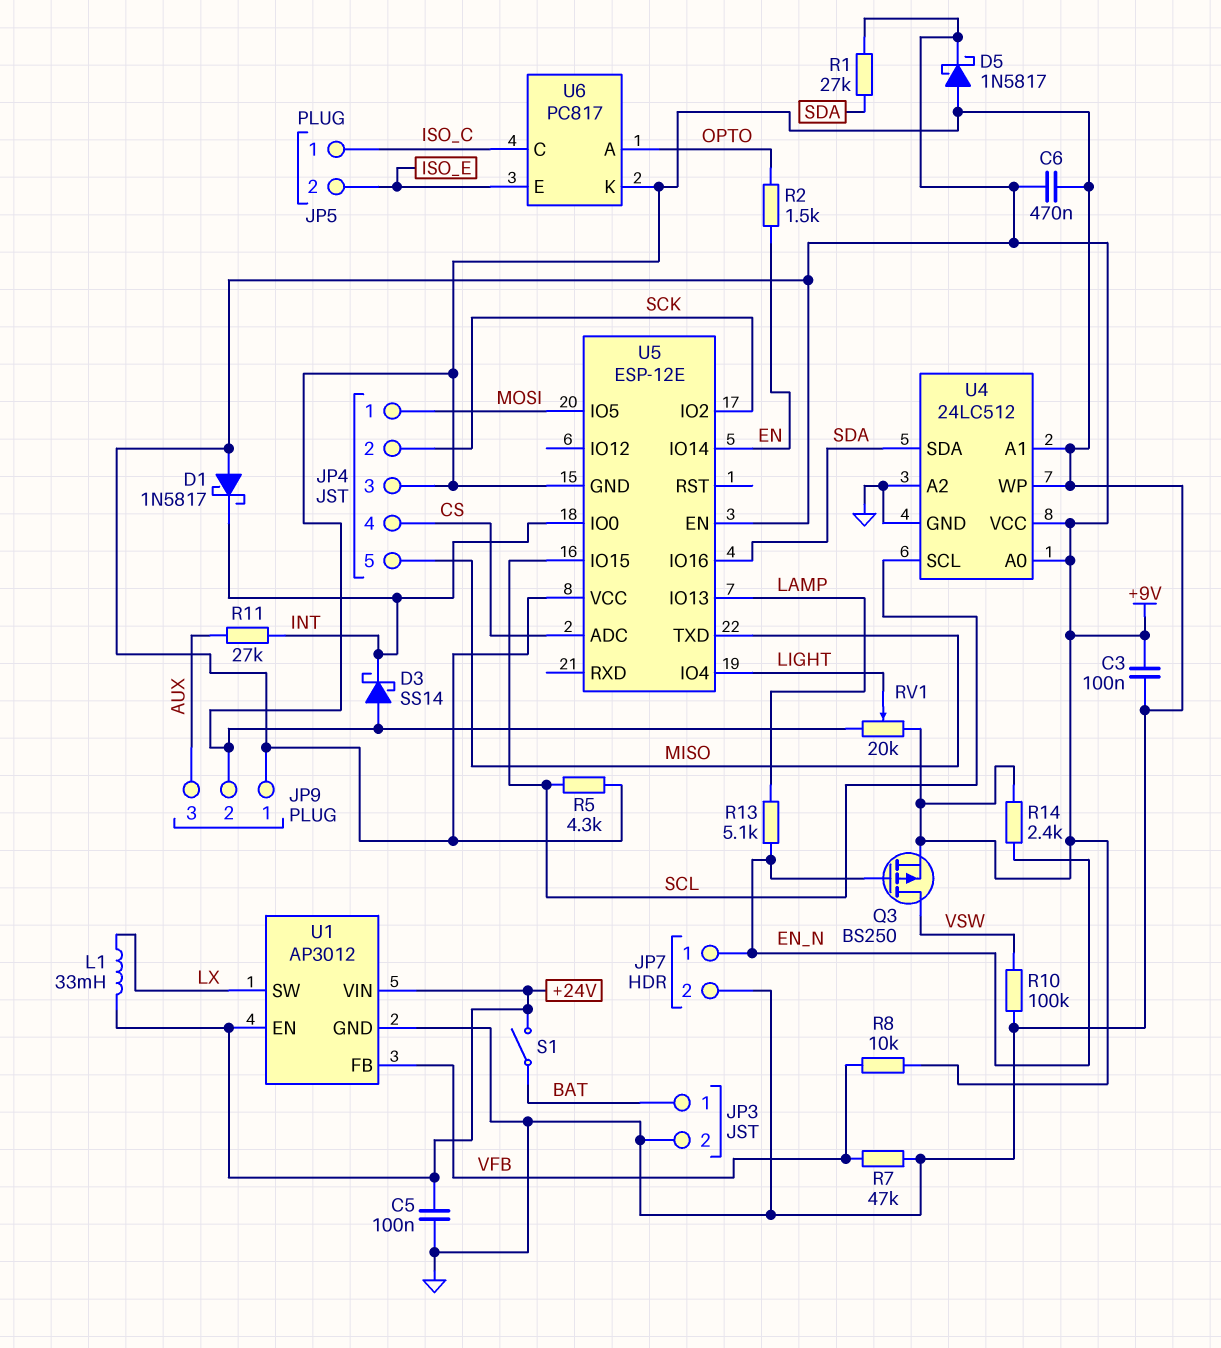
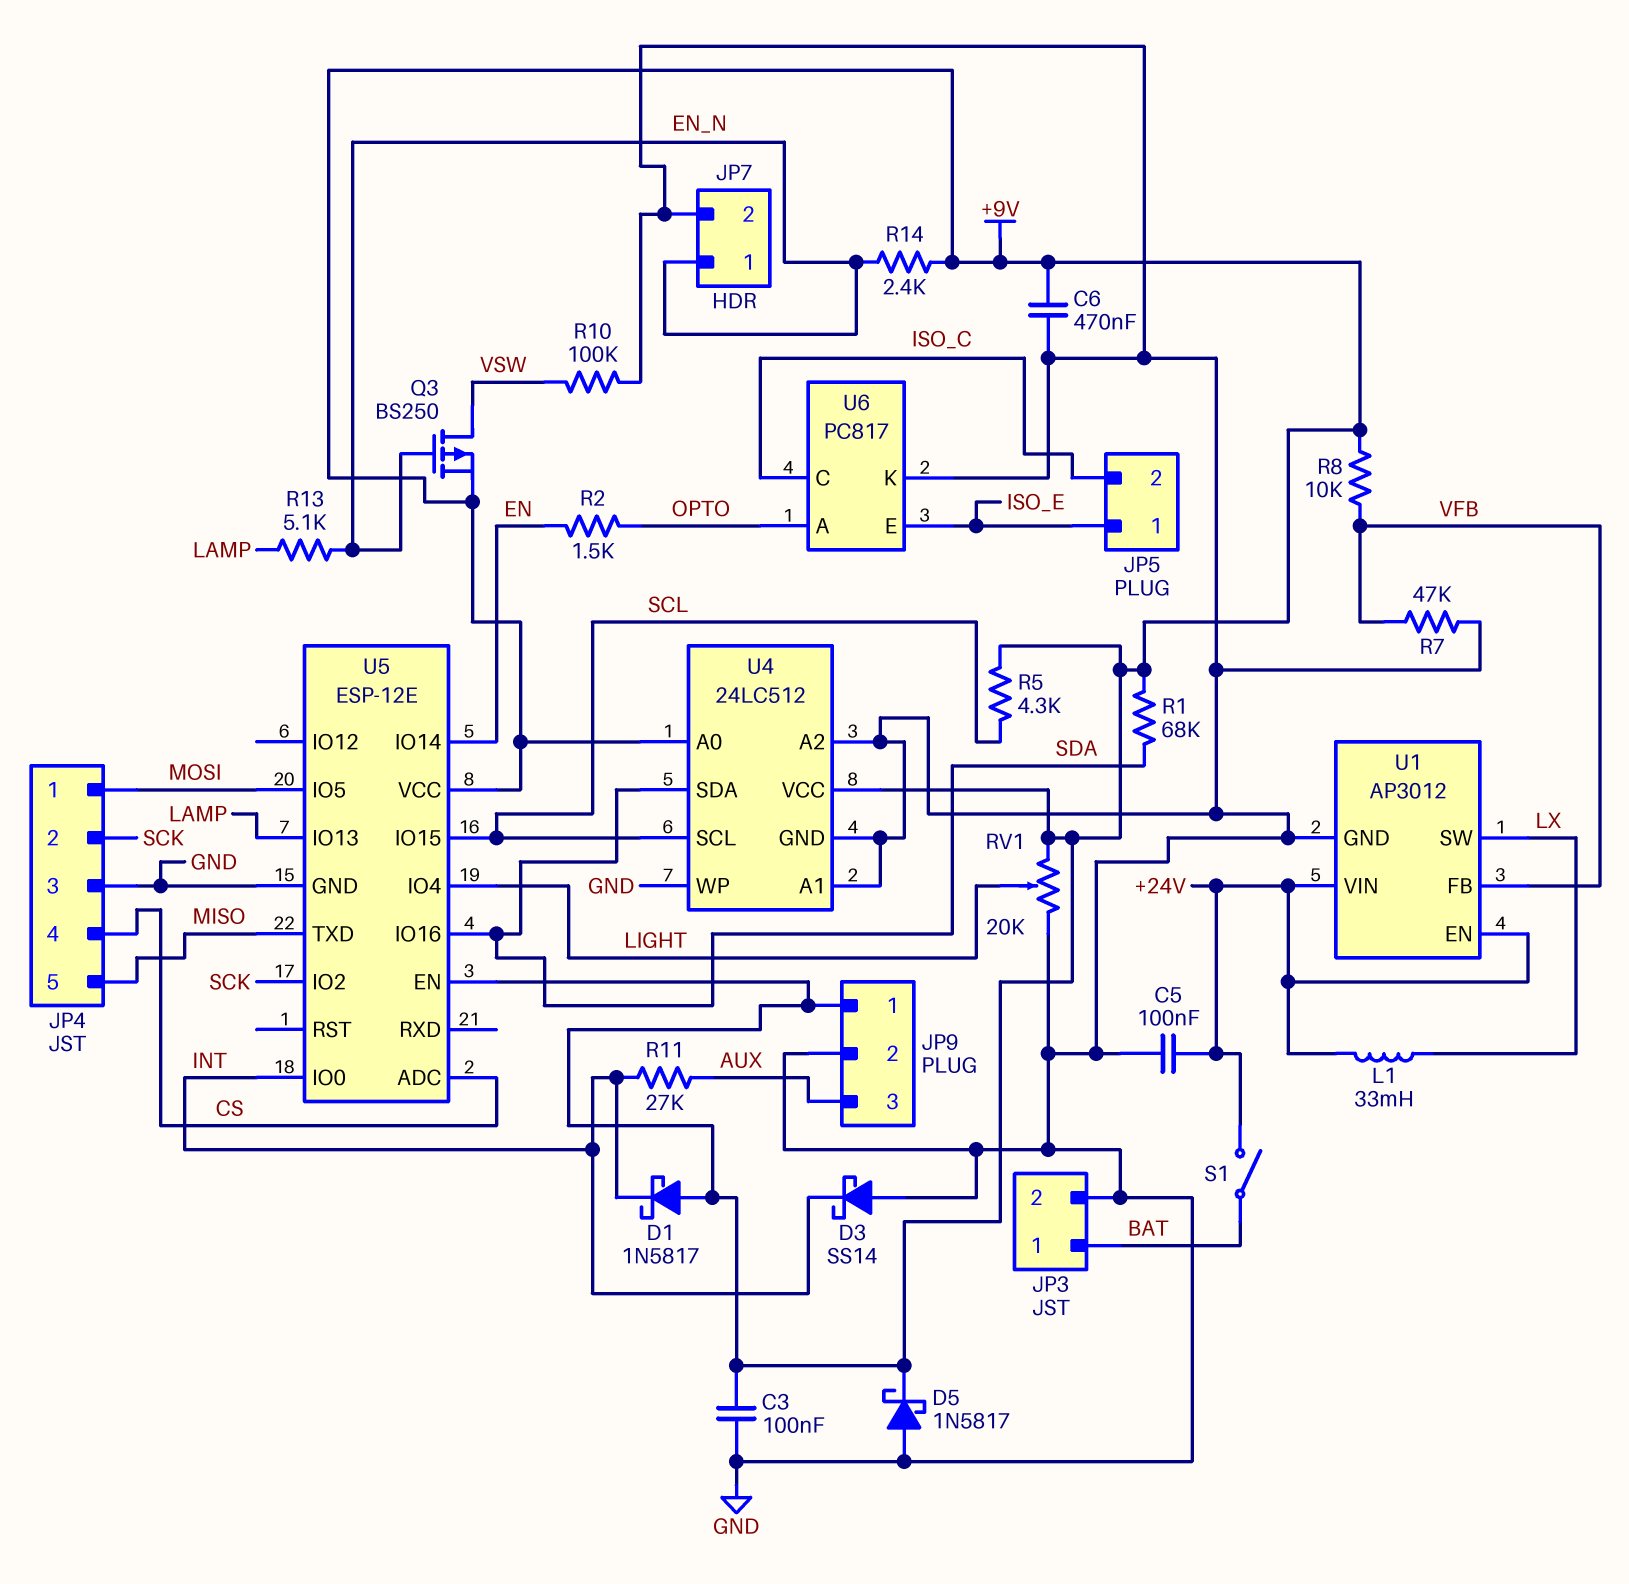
JP5 pin 1: ISO_C -> ISO_E
JP5 pin 2: ISO_E -> ISO_C
R1: 27k (+9V, SDA) -> 68k (+9V, SDA)

